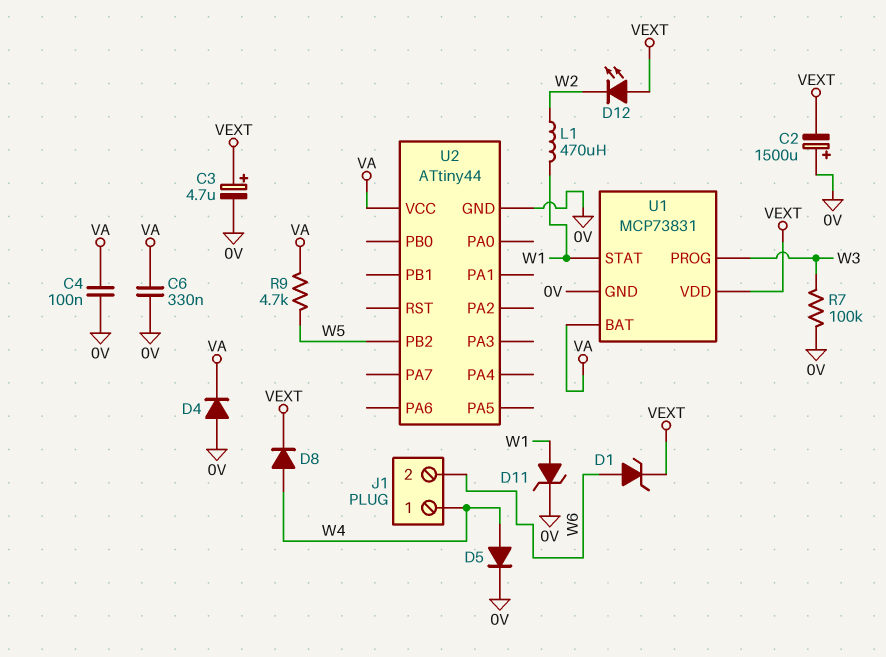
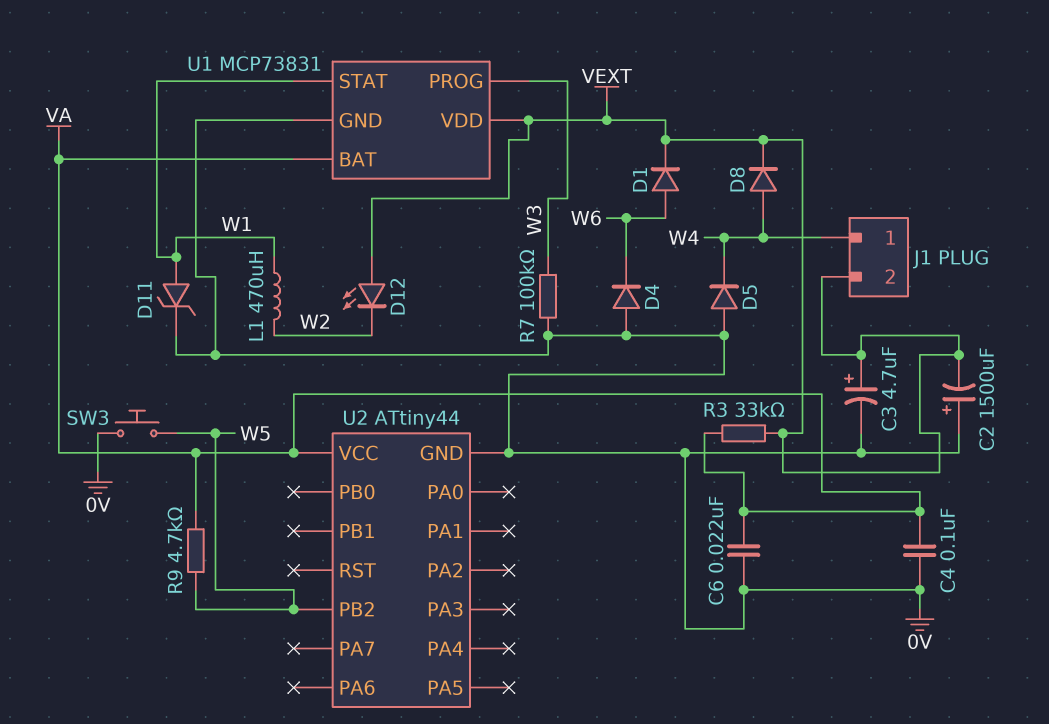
C6: 330nF (0V, VA) -> 22nF (0V, VA)
D1: zener (A W6, K VEXT) -> diode (A W6, K VEXT)
D4: diode (A 0V, K VA) -> diode (A 0V, K W6)
D5: diode (A W4, K 0V) -> diode (A 0V, K W4)
J1 pin 2: W6 -> VEXT
R3: none -> 33k (VA, VEXT)
SW3: none -> button (0V, W5)

